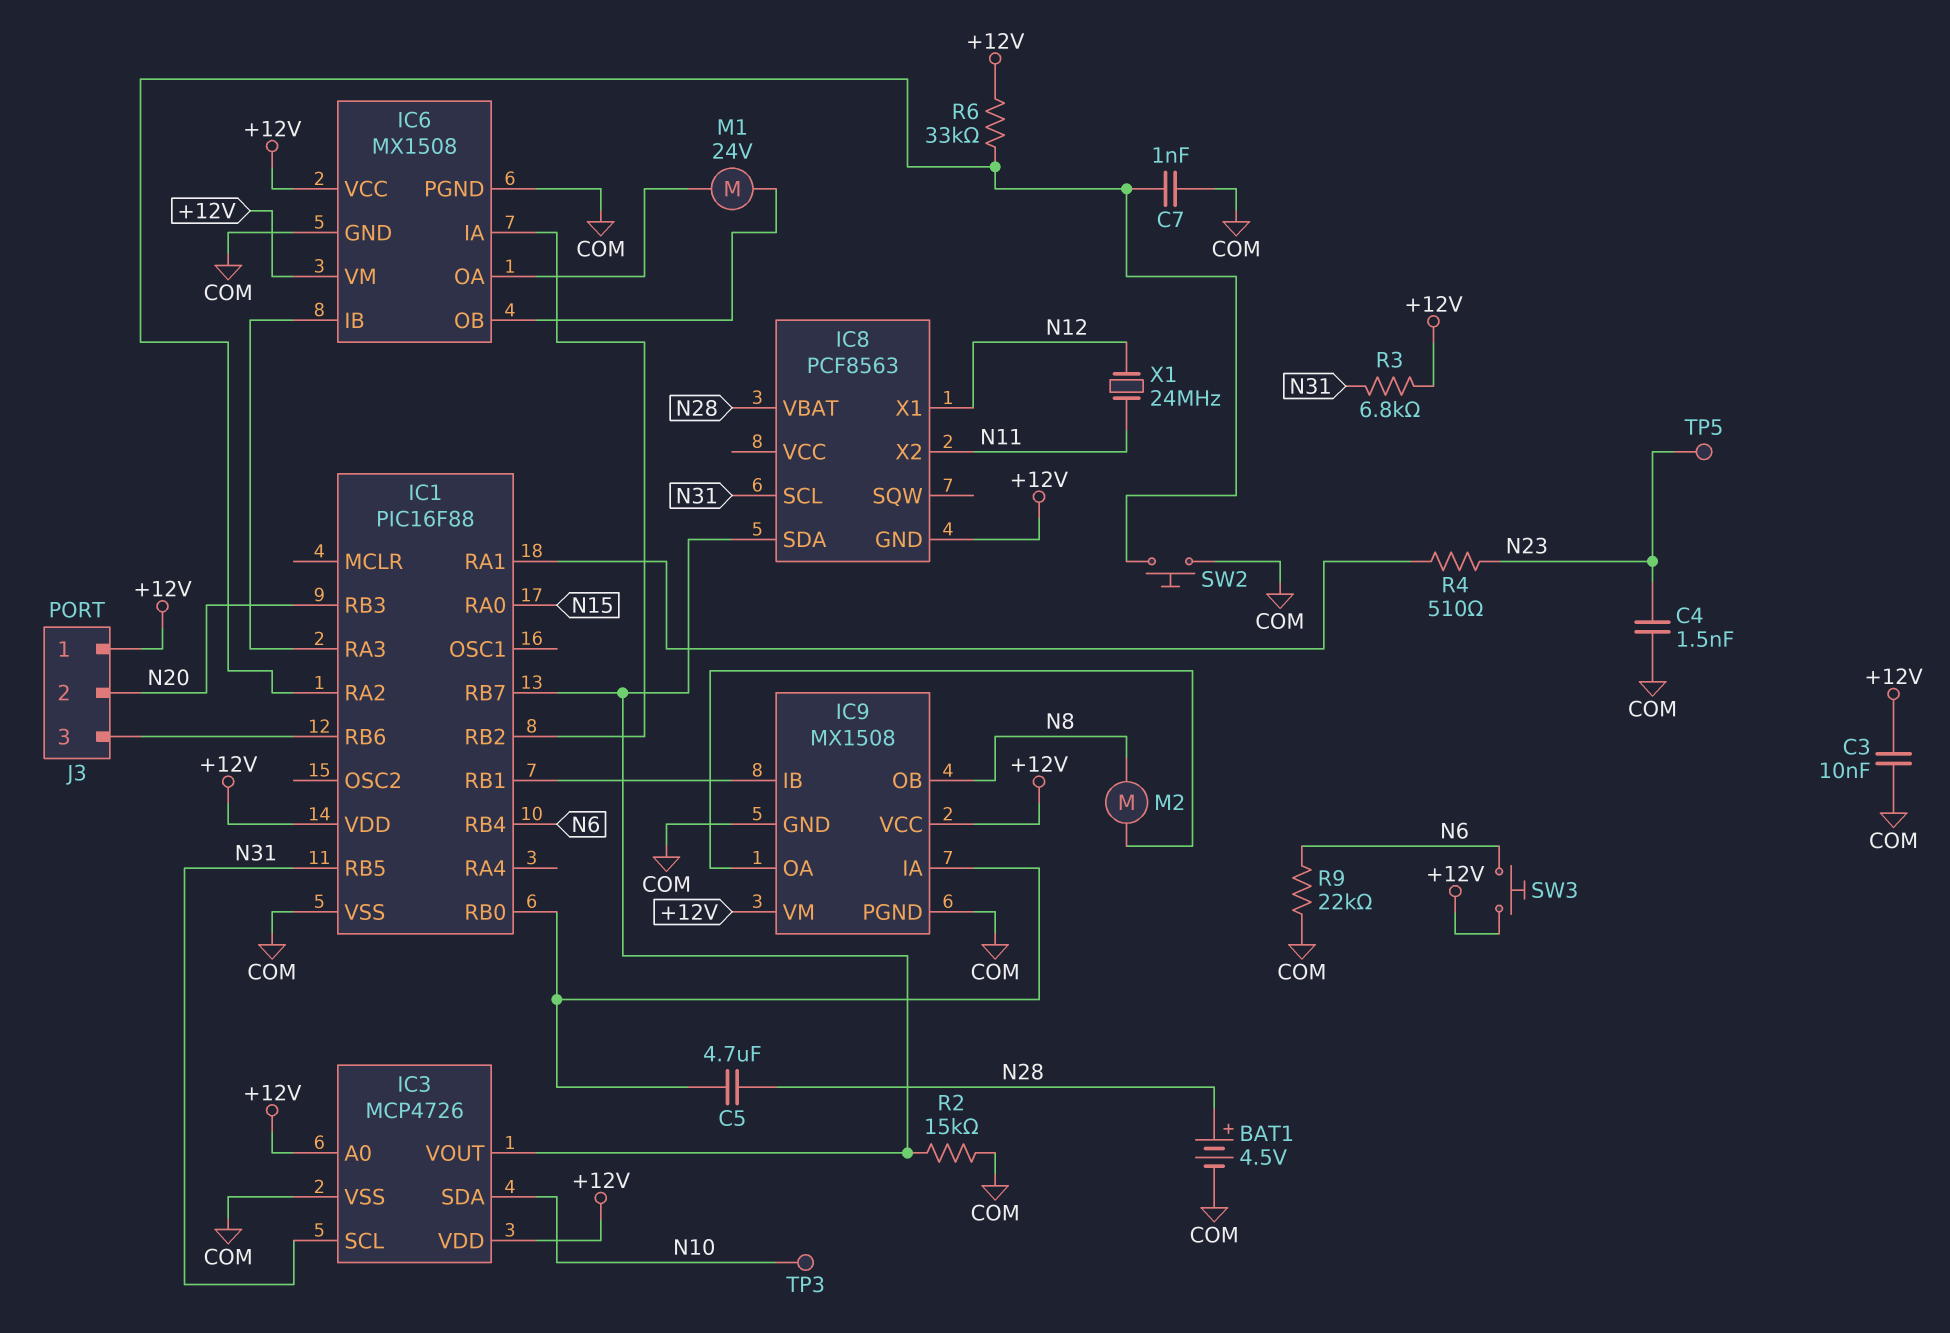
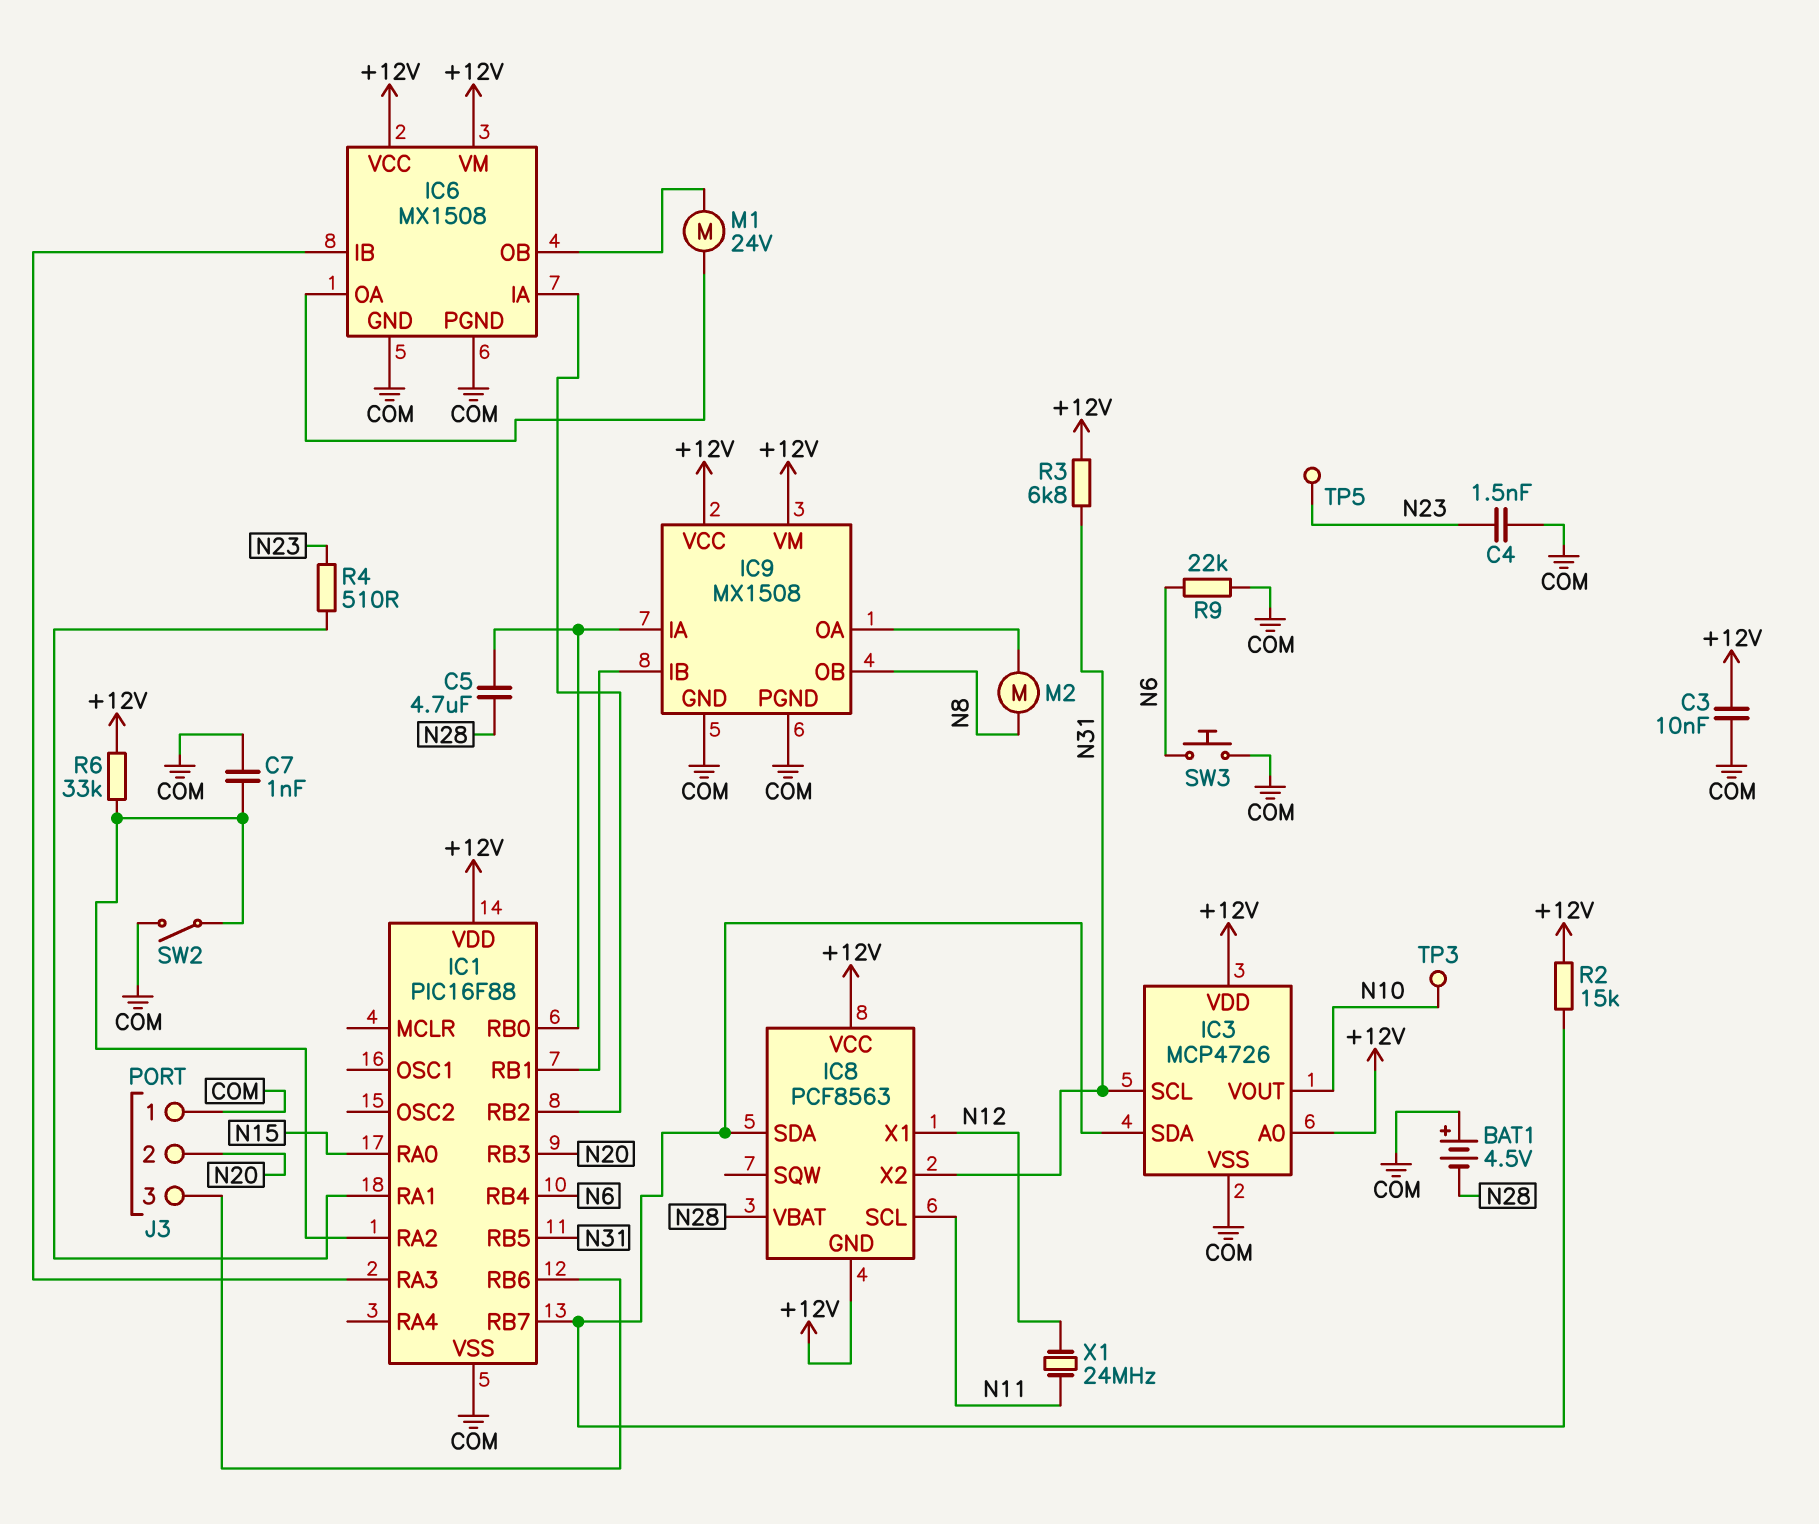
BAT1: 4.5V (plus N28, minus COM) -> 4.5V (plus COM, minus N28)
IC3 pin SDA: N10 -> IC1/RB7
IC3 pin VOUT: IC1/RB7 -> N10
IC8 pin SCL: N31 -> N11
IC8 pin VCC: none -> +12V
IC8 pin X2: N11 -> N31
J3 pin 1: +12V -> COM
R2: 15k (COM, IC1/RB7) -> 15k (+12V, IC1/RB7)
SW2: button (COM, IC1/RA2) -> switch (COM, IC1/RA2)
SW3: button (+12V, N6) -> button (COM, N6)

